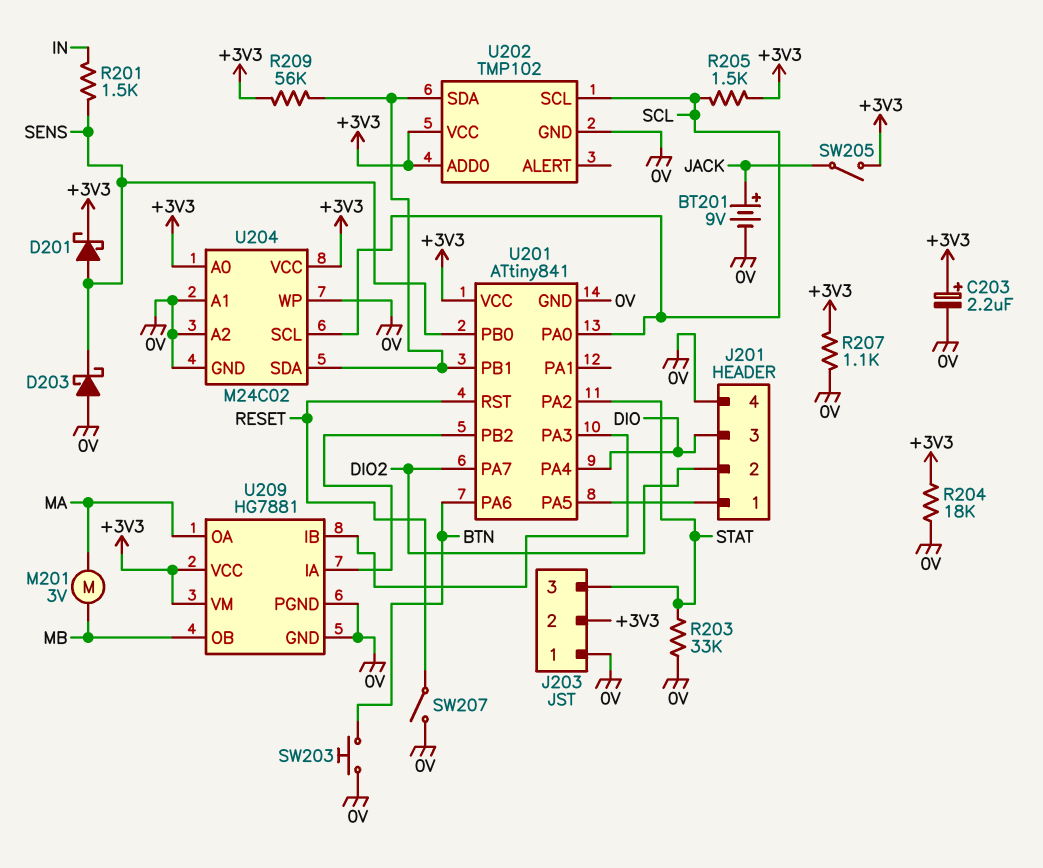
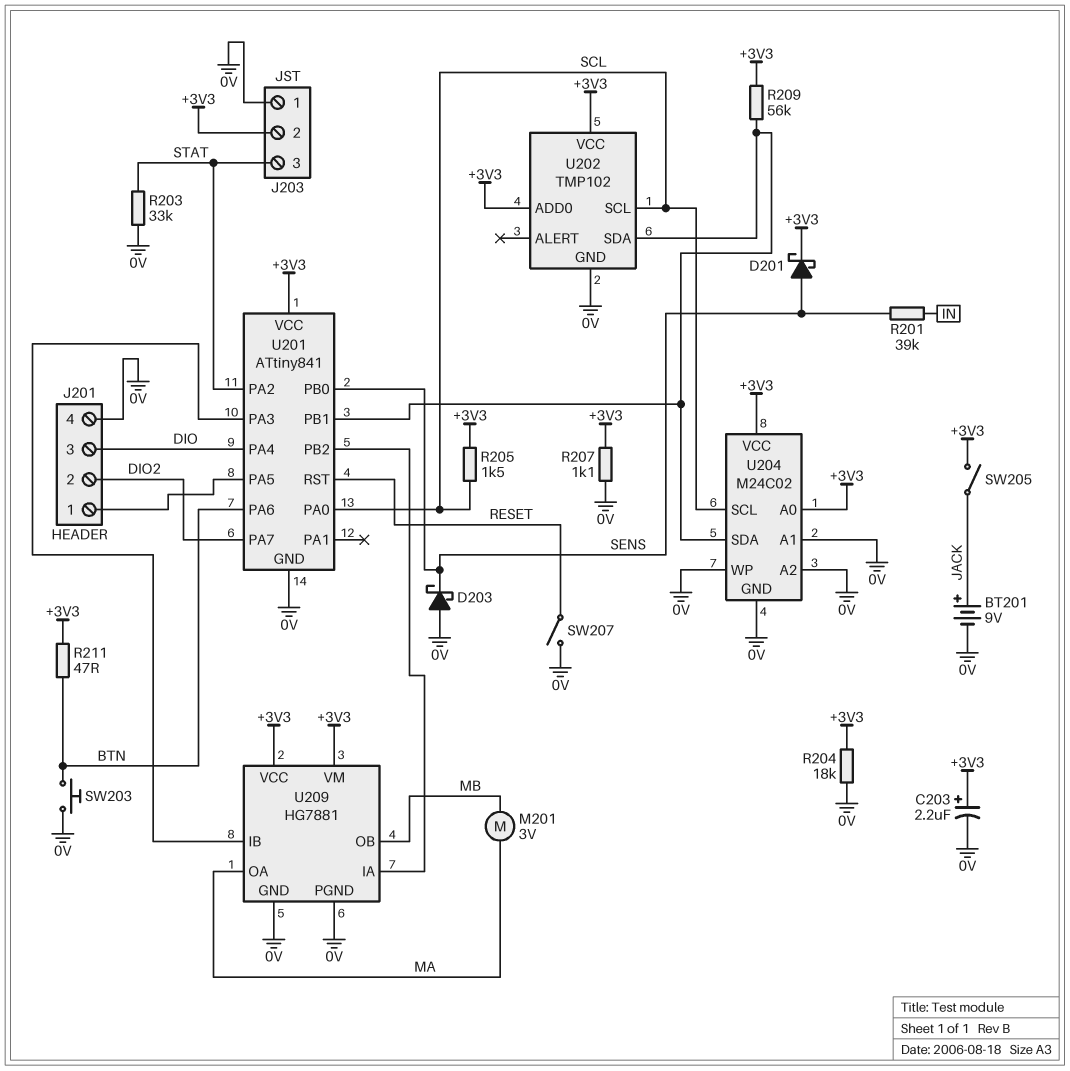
R201: 1.5k (IN, SENS) -> 39k (IN, SENS)
R211: none -> 47 (+3V3, BTN)

